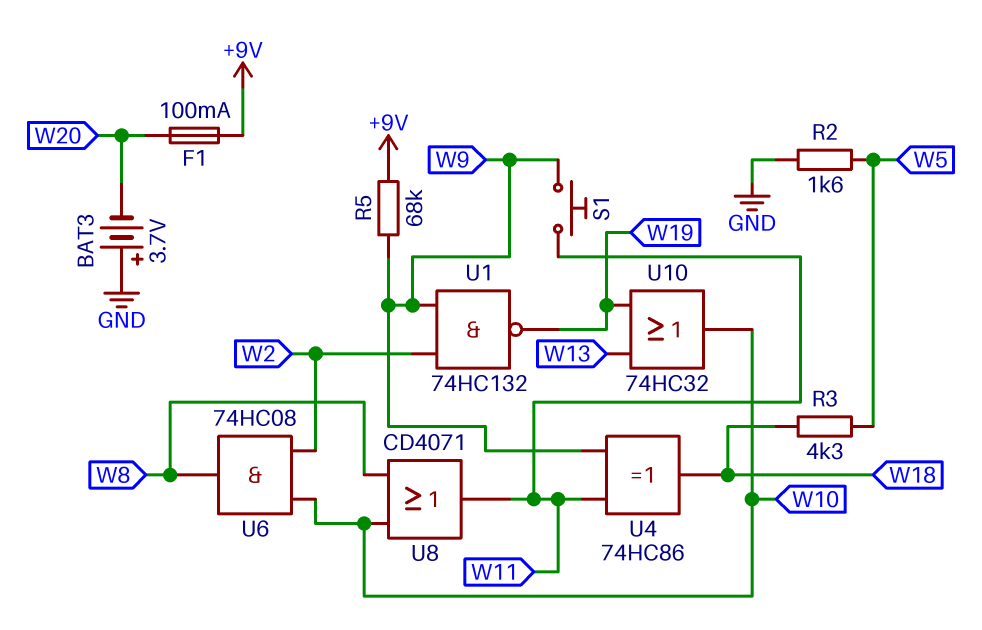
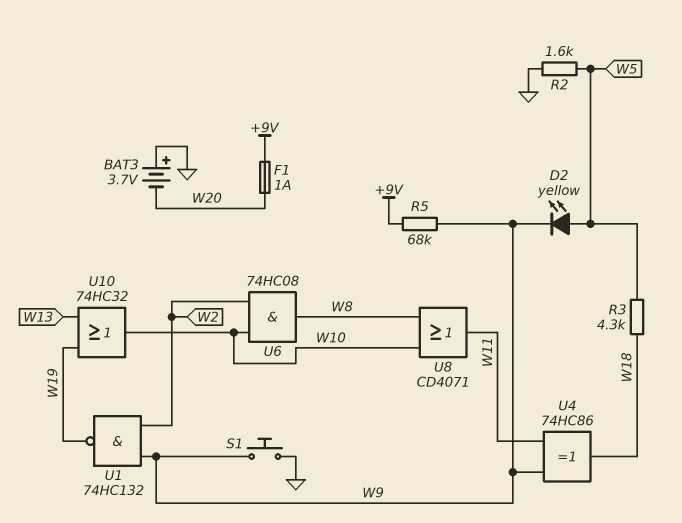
D2: none -> LED yellow (A W5, K W9)
F1: 100mA (+9V, W20) -> 1A (+9V, W20)
S1: button (W9, W11) -> button (GND, W9)

